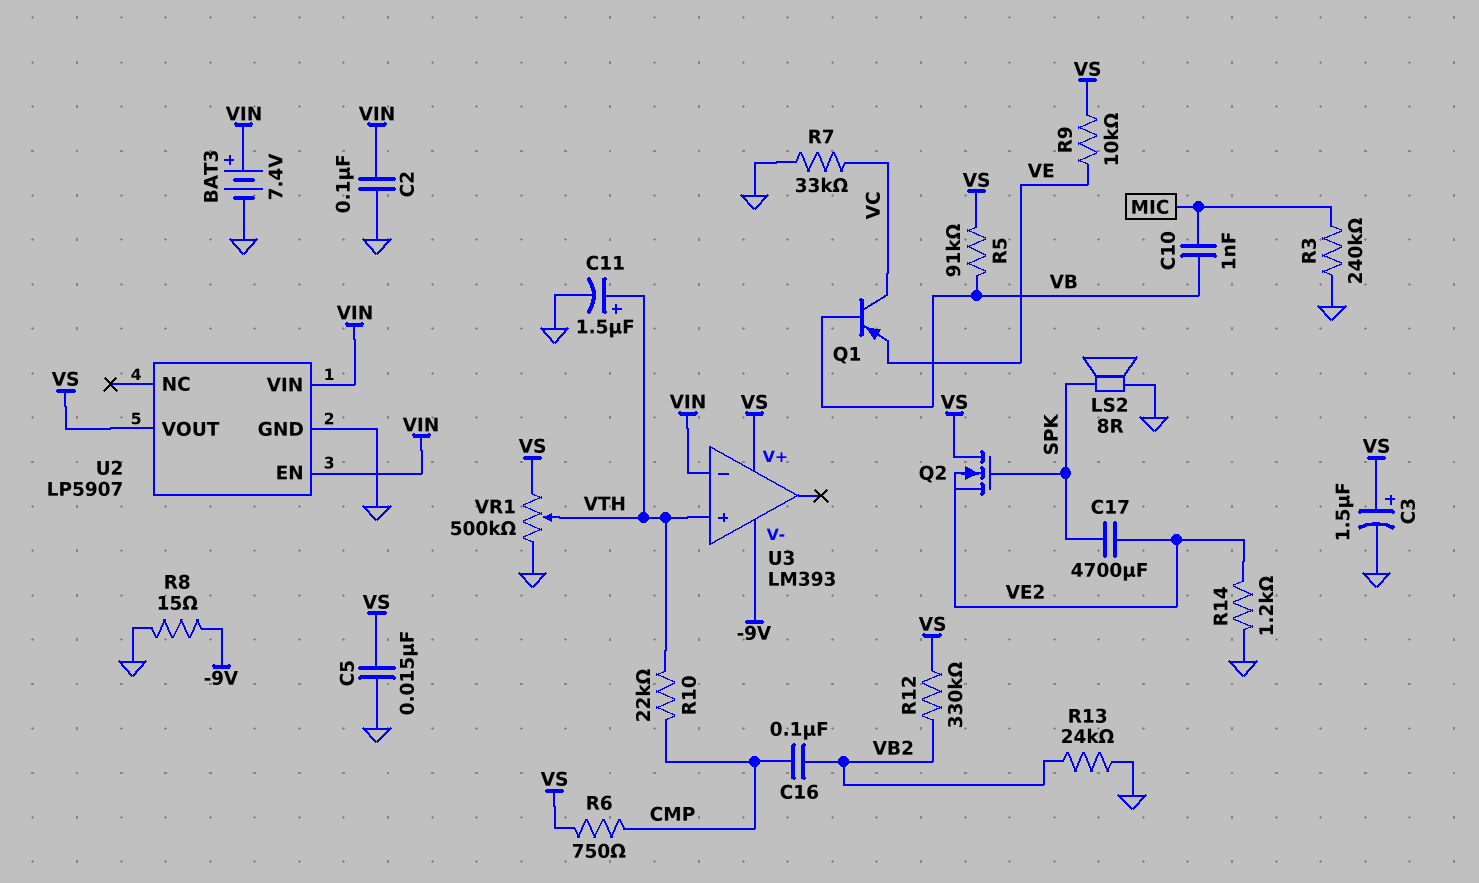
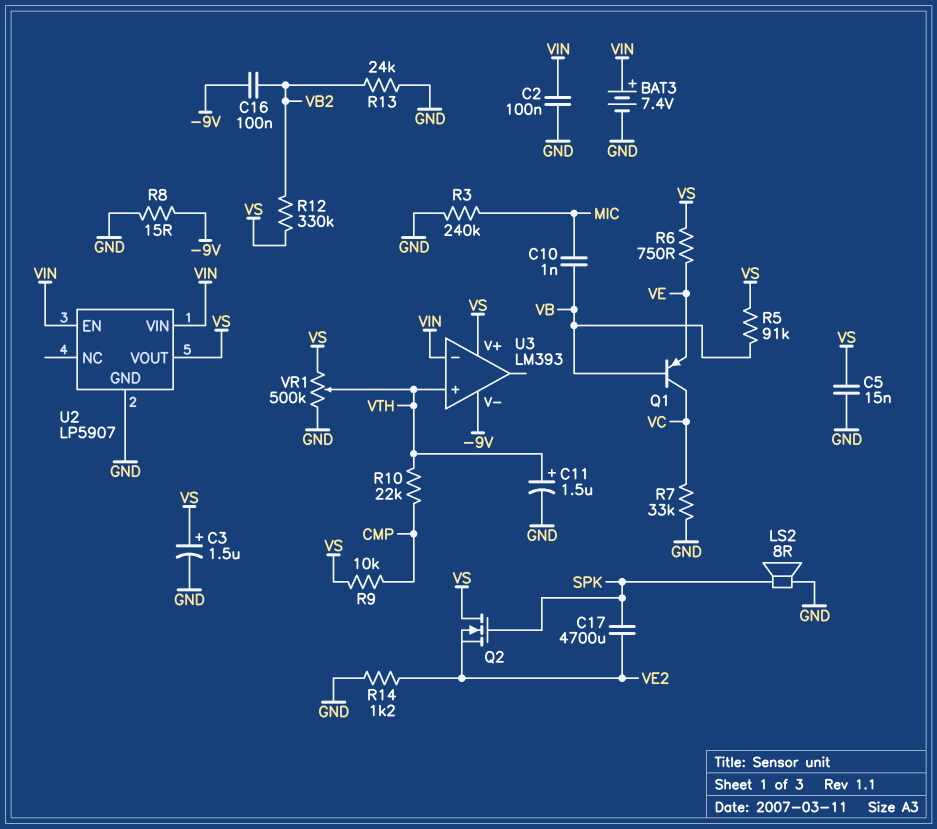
C16: 100nF (CMP, VB2) -> 100nF (-9V, VB2)
R6: 750 (CMP, VS) -> 750 (VE, VS)
R9: 10k (VE, VS) -> 10k (CMP, VS)

